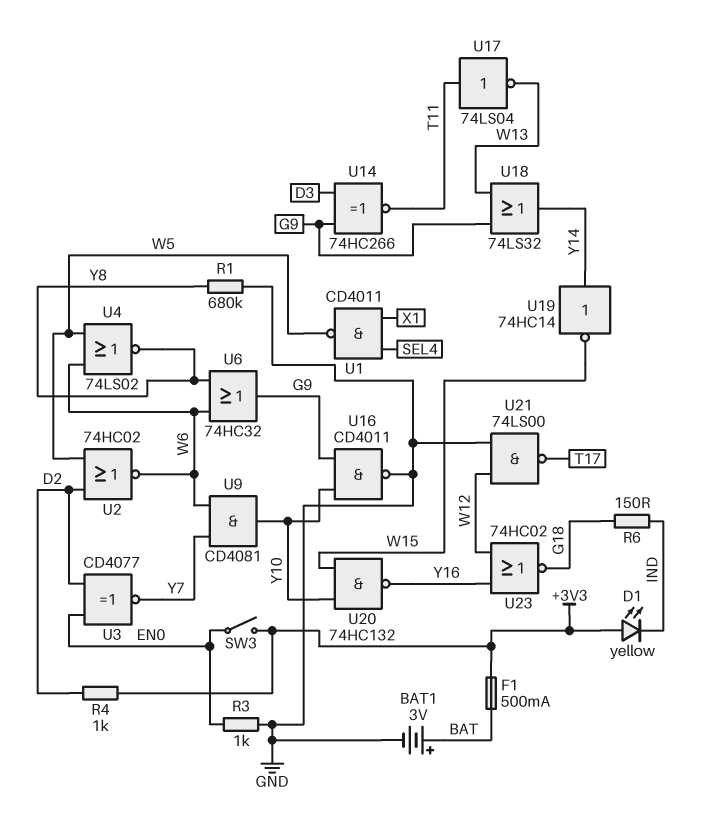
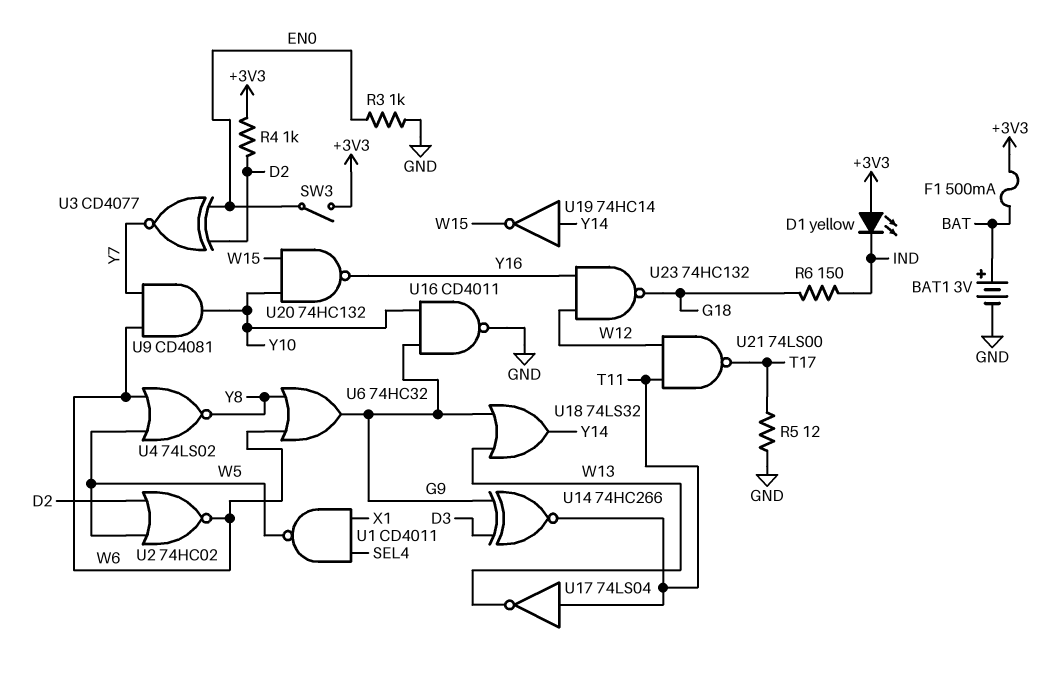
R1: 680k (GND, Y8) -> none
R5: none -> 12 (GND, T17)
U21: NAND 74LS00 (in GND, in W12, out T17) -> NAND 74LS00 (in T11, in W12, out T17)
U23: NOR 74HC02 (in W12, in Y16, out G18) -> NAND 74HC132 (in W12, in Y16, out G18)

